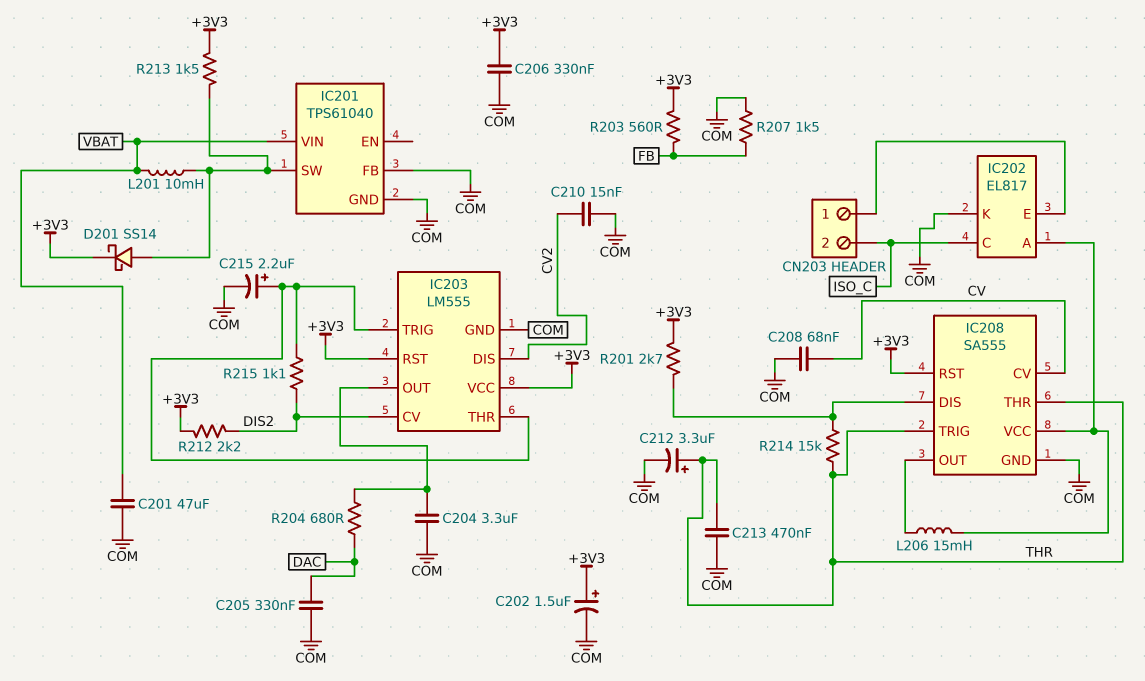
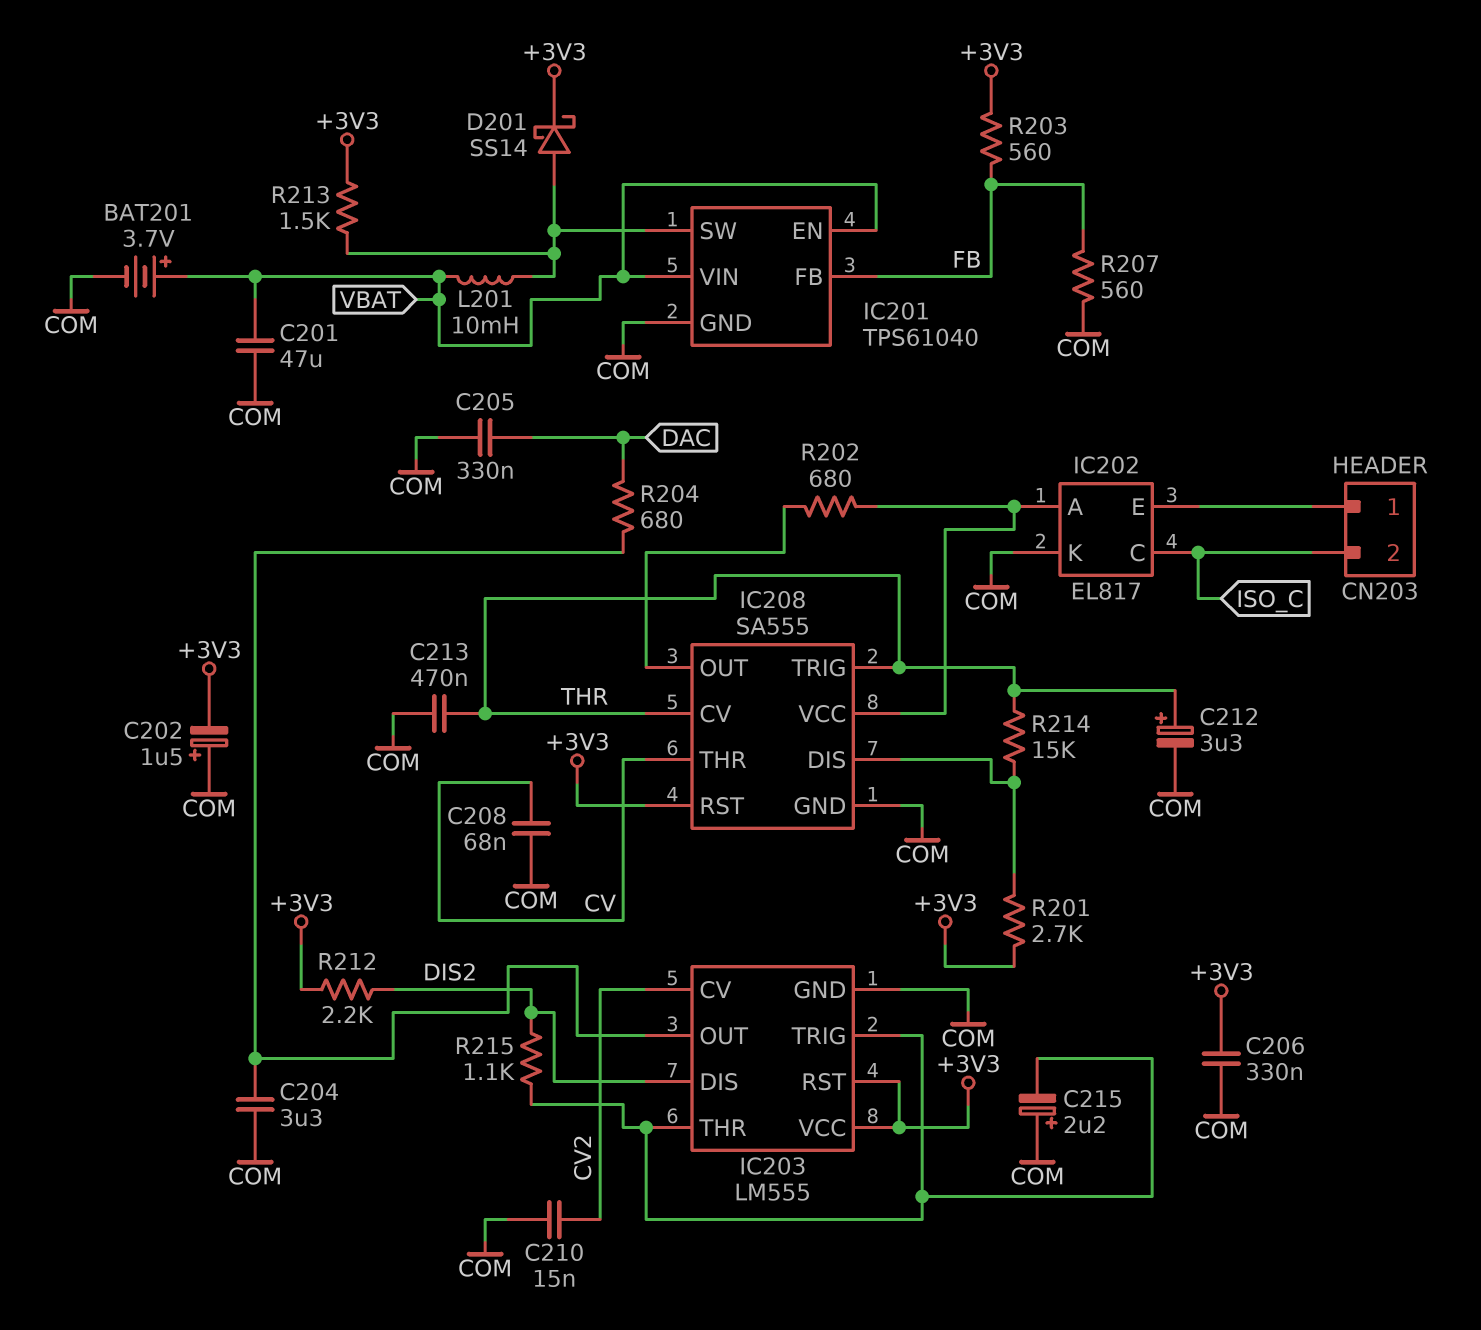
BAT201: none -> 3.7V (plus VBAT, minus COM)
C202: 1.5uF (plus +3V3, minus COM) -> 1.5uF (plus COM, minus +3V3)
C215: 2.2uF (plus IC203/THR, minus COM) -> 2.2uF (plus COM, minus IC203/THR)
IC201 pin EN: none -> VBAT
IC201 pin FB: COM -> FB
IC203 pin CV: DIS2 -> CV2
IC203 pin DIS: CV2 -> DIS2
IC208 pin CV: CV -> THR
IC208 pin THR: THR -> CV
L206: 15mH (IC202/A, IC208/OUT) -> none
R202: none -> 680 (IC202/A, IC208/OUT)
R207: 1.5k (COM, FB) -> 560 (COM, FB)

